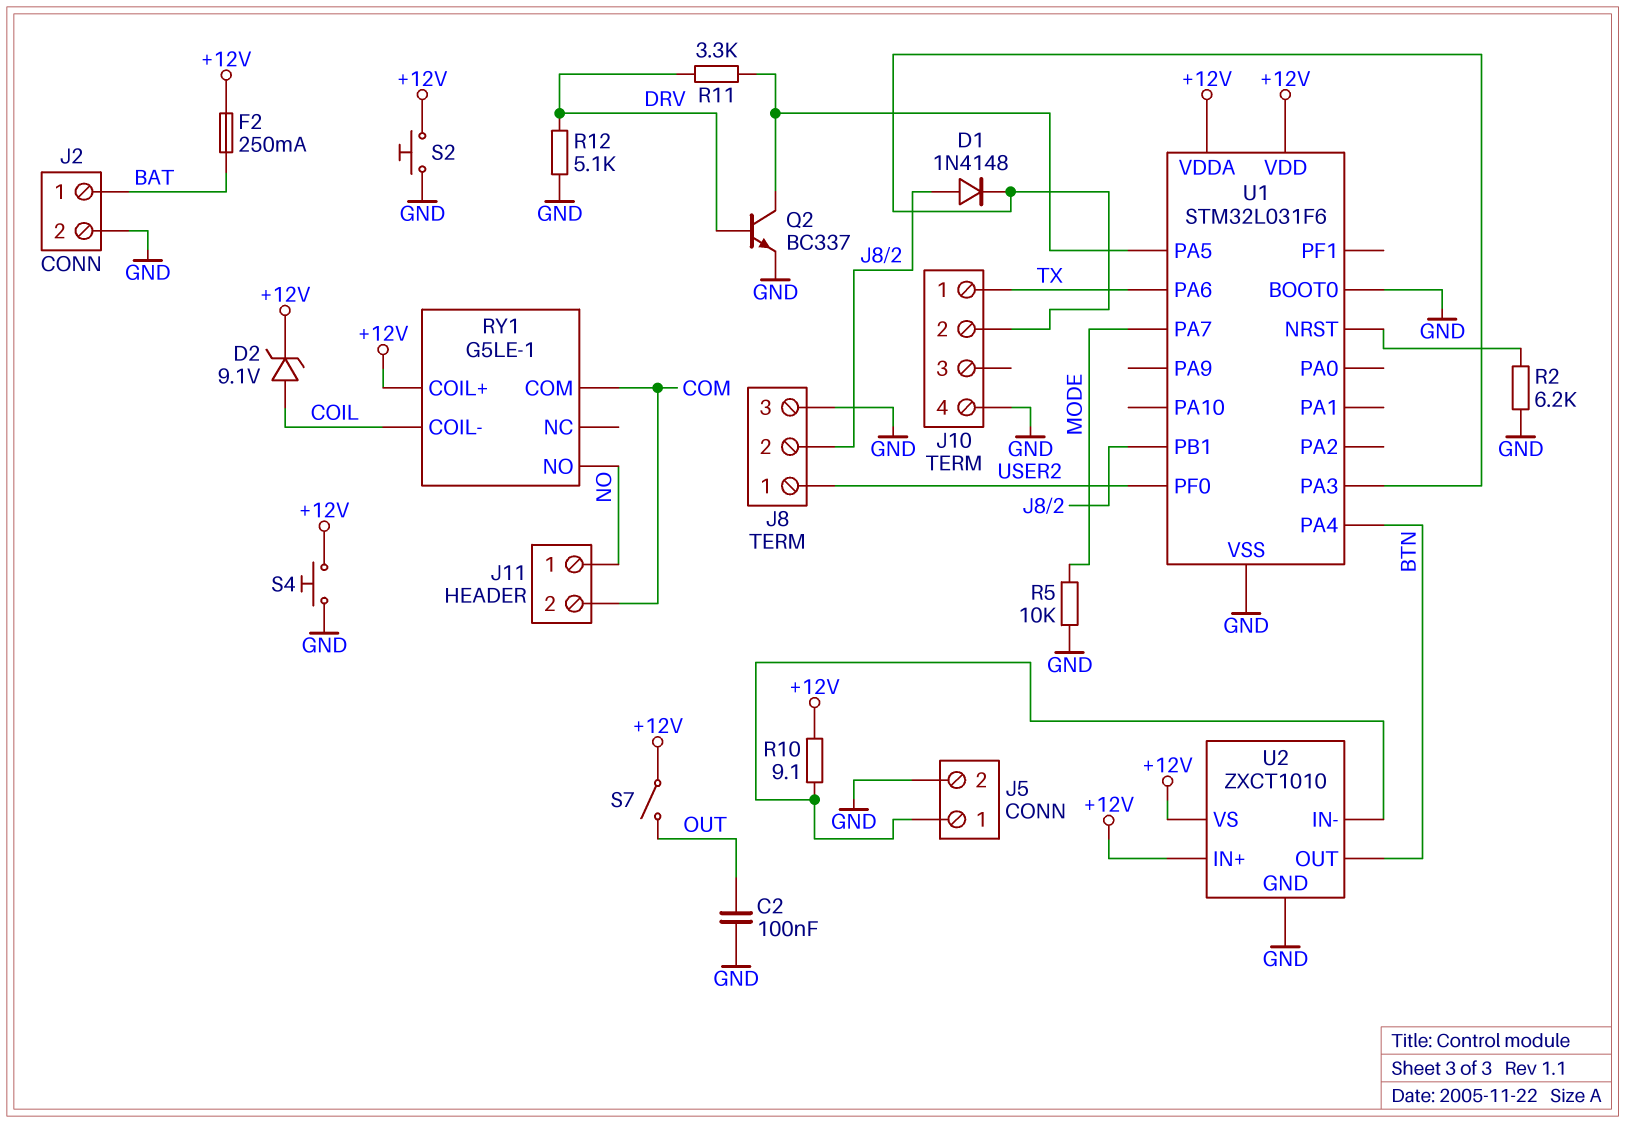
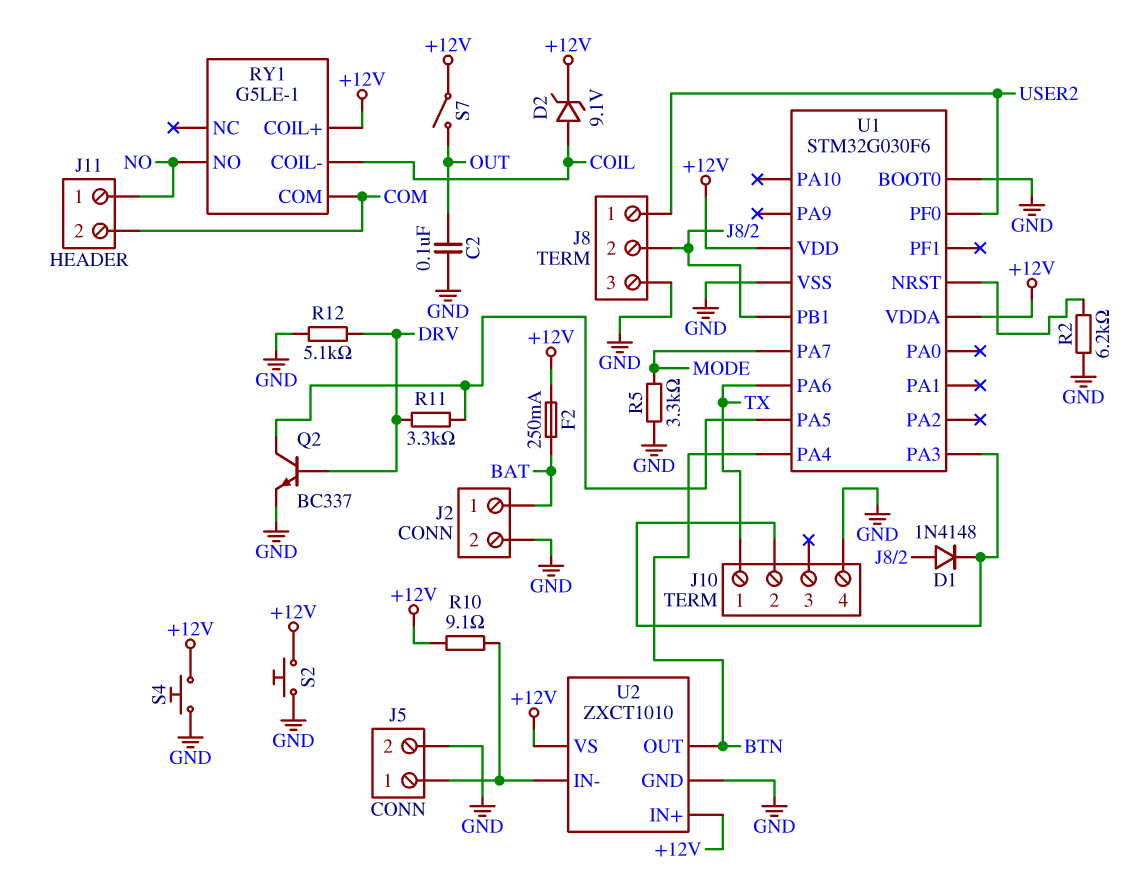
R5: 10k (GND, MODE) -> 3.3k (GND, MODE)
U1: STM32L031F6 -> STM32G030F6

